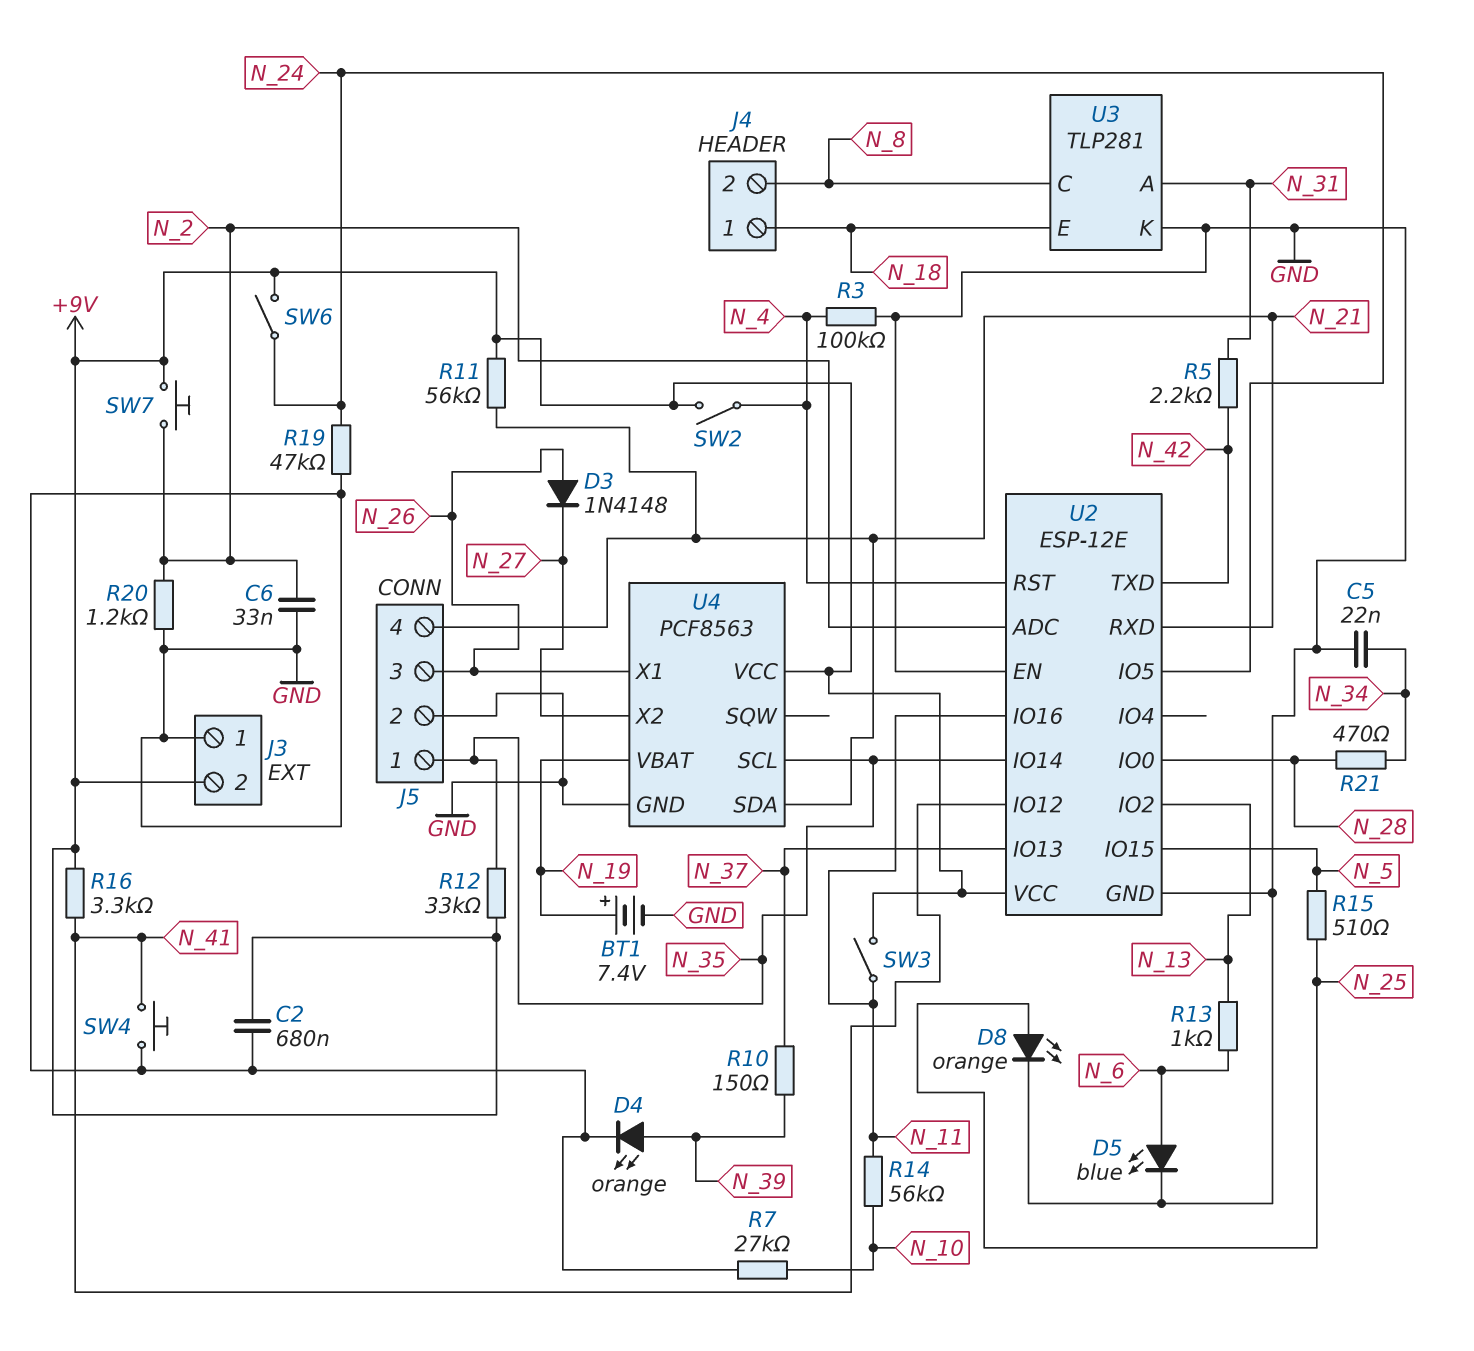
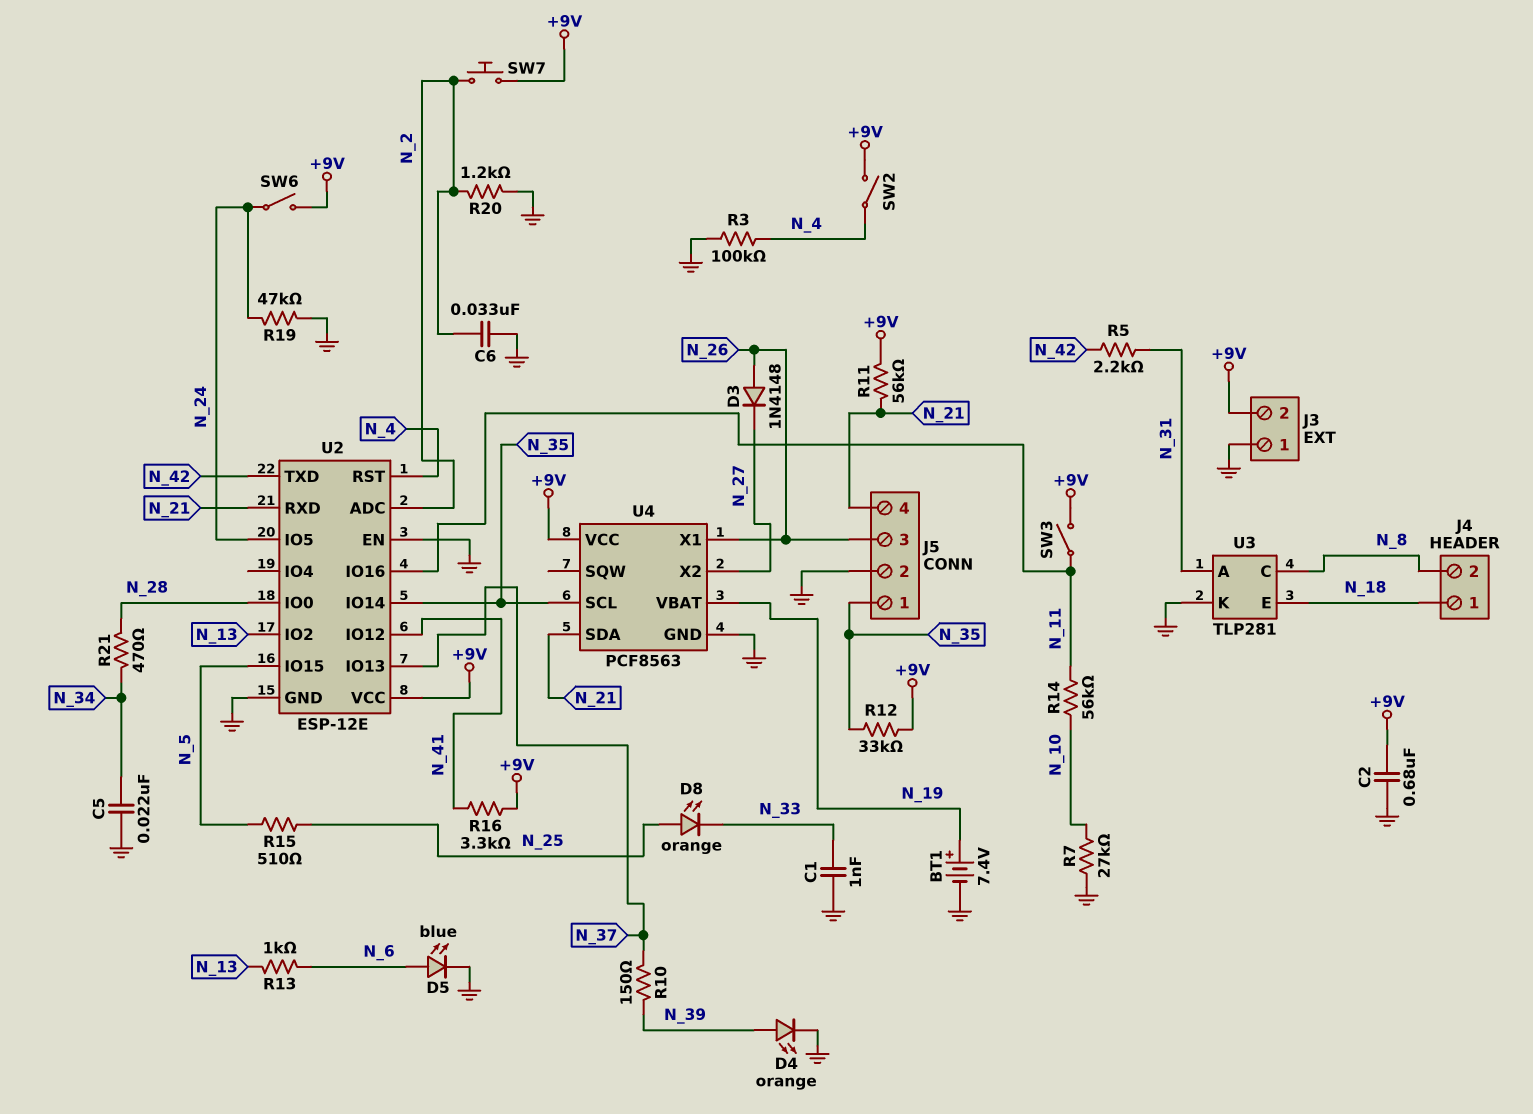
C1: none -> 1nF (GND, N_33)
D8: LED orange (A N_25, K GND) -> LED orange (A N_25, K N_33)
SW4: button (GND, N_41) -> none

